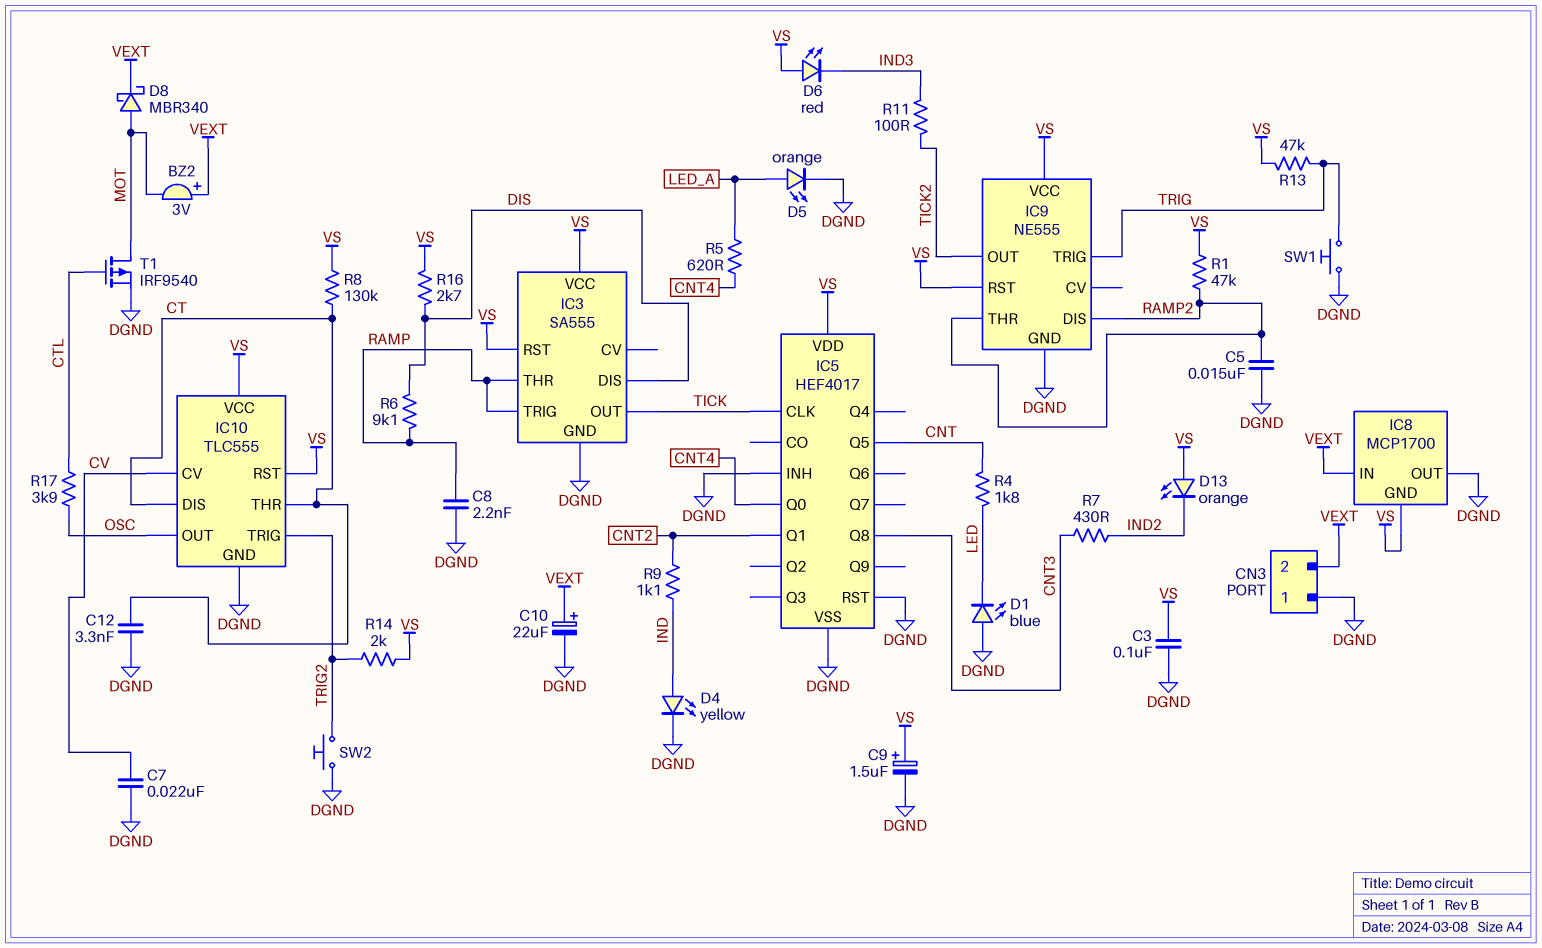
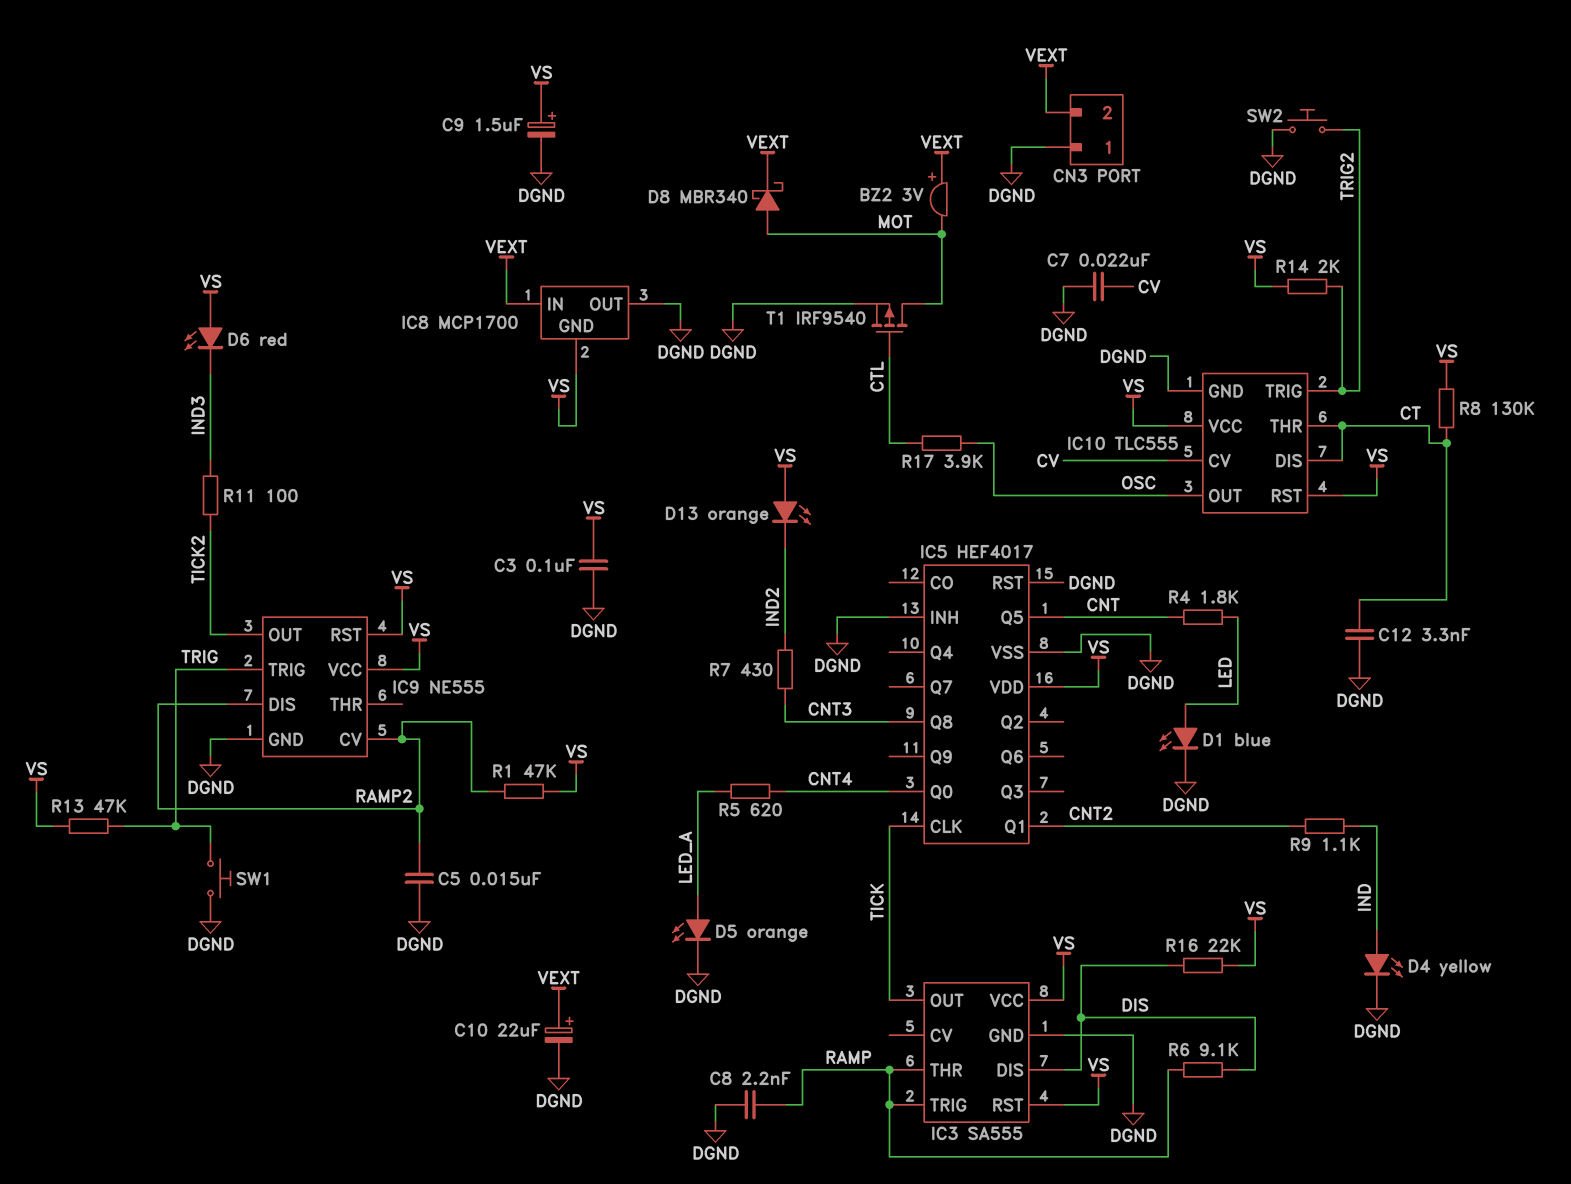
D1: LED blue (A DGND, K LED) -> LED blue (A LED, K DGND)
IC9 pin CV: none -> RAMP2
IC9 pin THR: RAMP2 -> none
R16: 2.7k (DIS, VS) -> 22k (DIS, VS)

